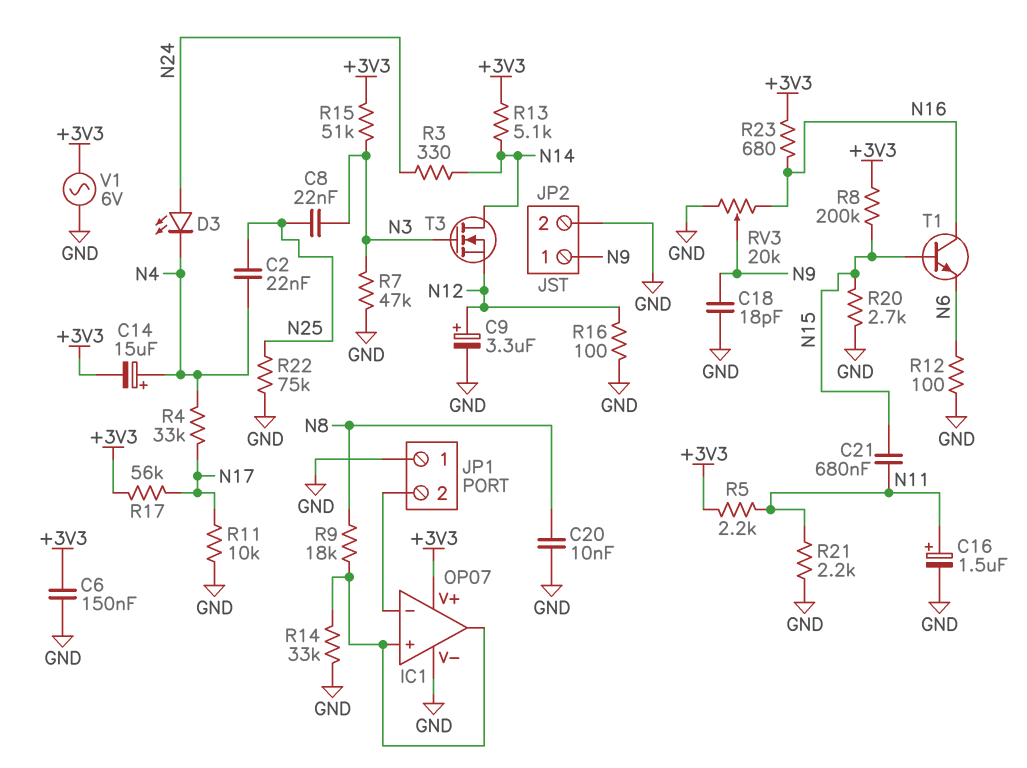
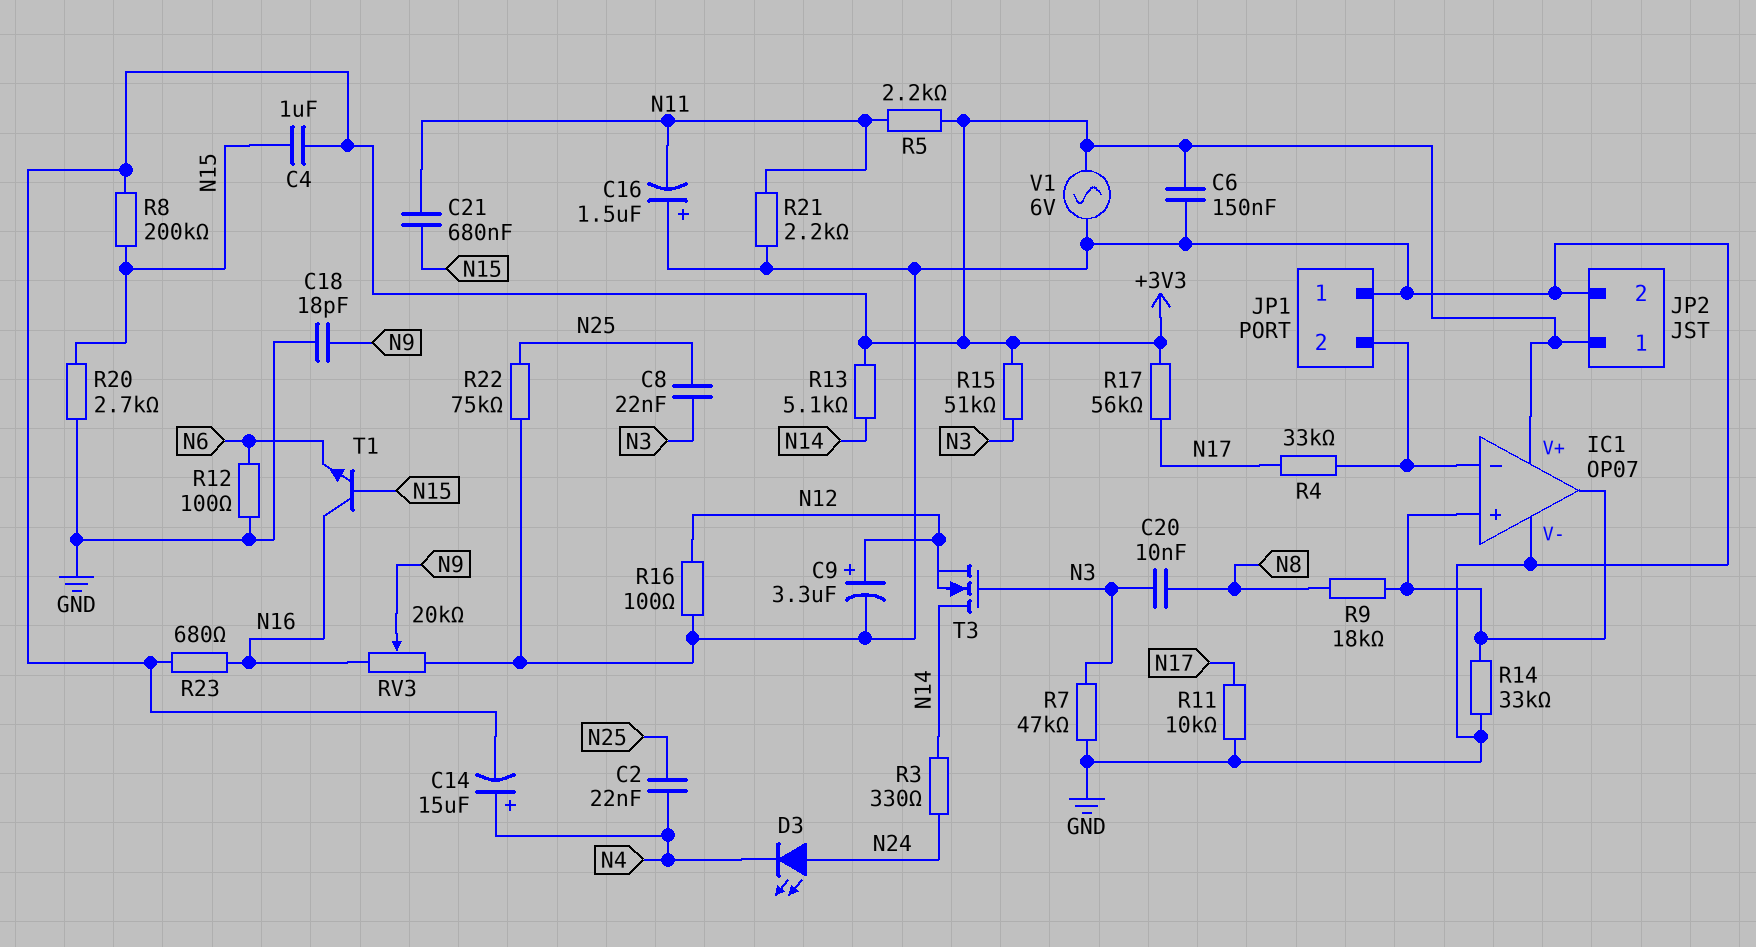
C4: none -> 1uF (+3V3, N15)
C16: 1.5uF (plus N11, minus GND) -> 1.5uF (plus GND, minus N11)
C20: 10nF (GND, N8) -> 10nF (N3, N8)
JP2 pin 1: N9 -> +3V3
R4: 33k (N4, N17) -> 33k (IC1/in-, N17)

